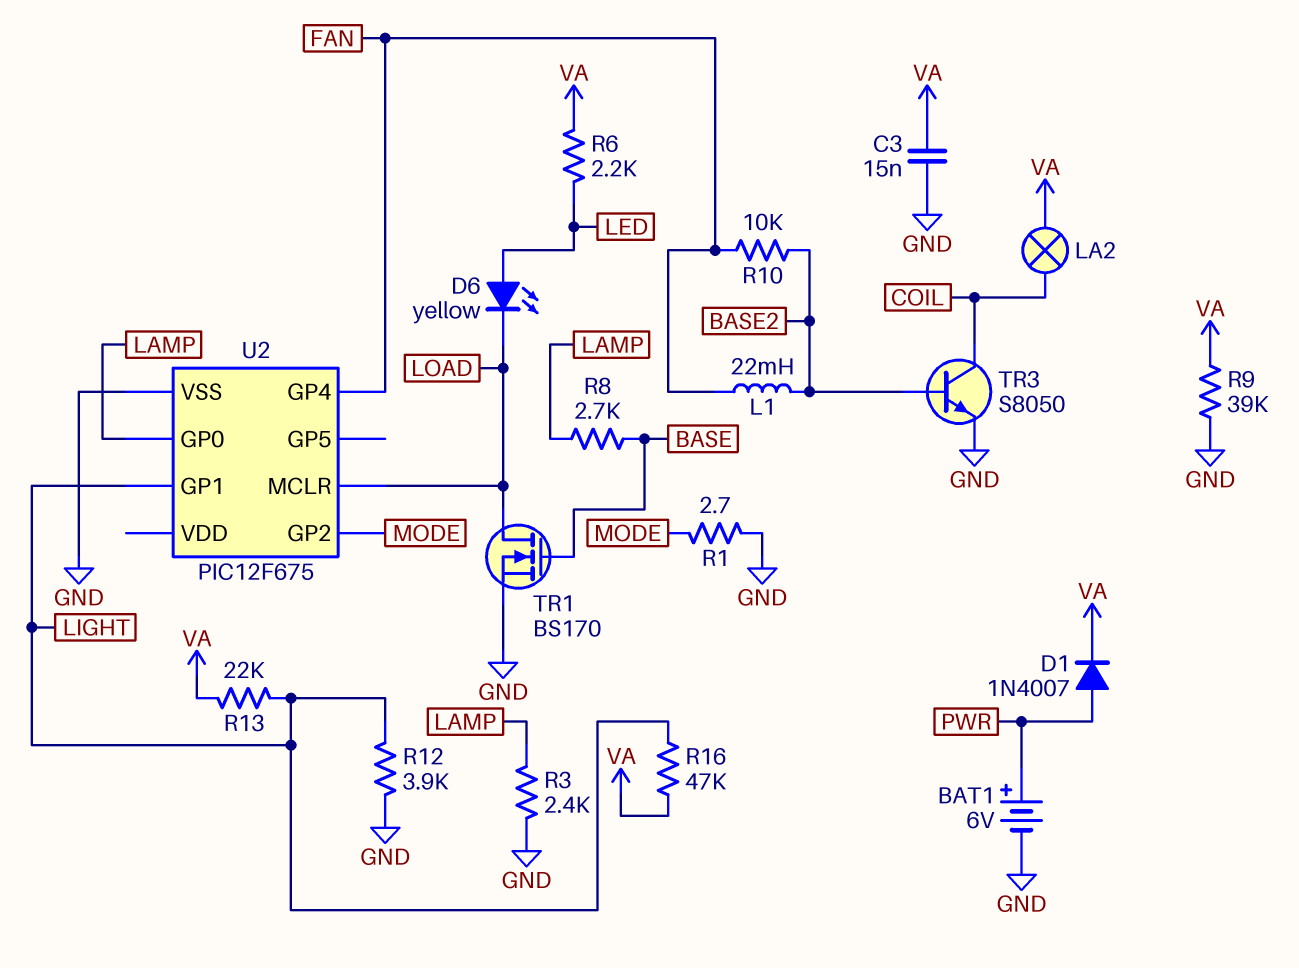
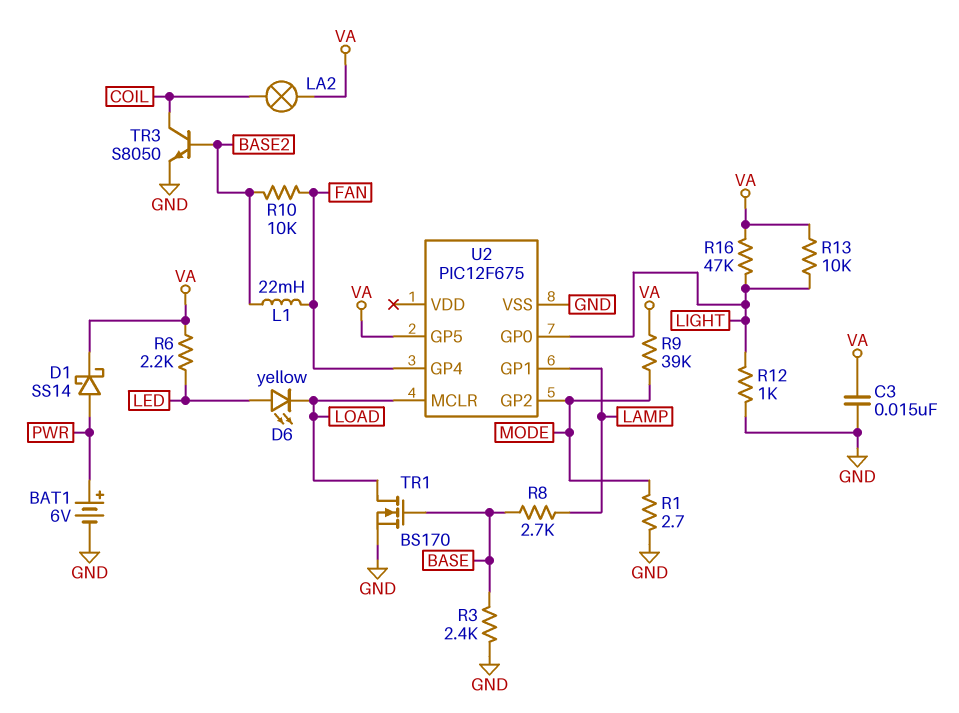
D1: diode 1N4007 (A PWR, K VA) -> schottky SS14 (A PWR, K VA)
R3: 2.4k (GND, LAMP) -> 2.4k (BASE, GND)
R9: 39k (GND, VA) -> 39k (MODE, VA)
R12: 3.9k (GND, LIGHT) -> 1k (GND, LIGHT)
R13: 22k (LIGHT, VA) -> 10k (LIGHT, VA)
U2 pin GP0: LAMP -> LIGHT
U2 pin GP1: LIGHT -> LAMP
U2 pin GP5: none -> VA

